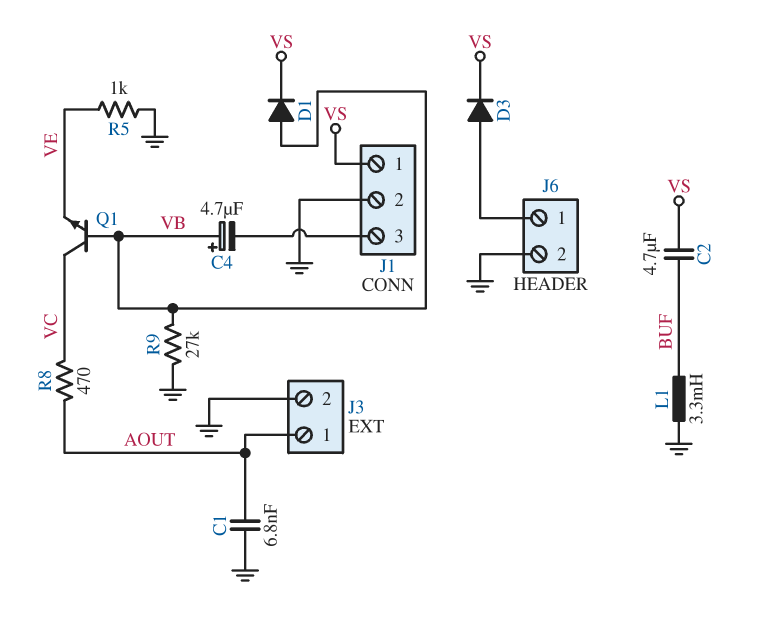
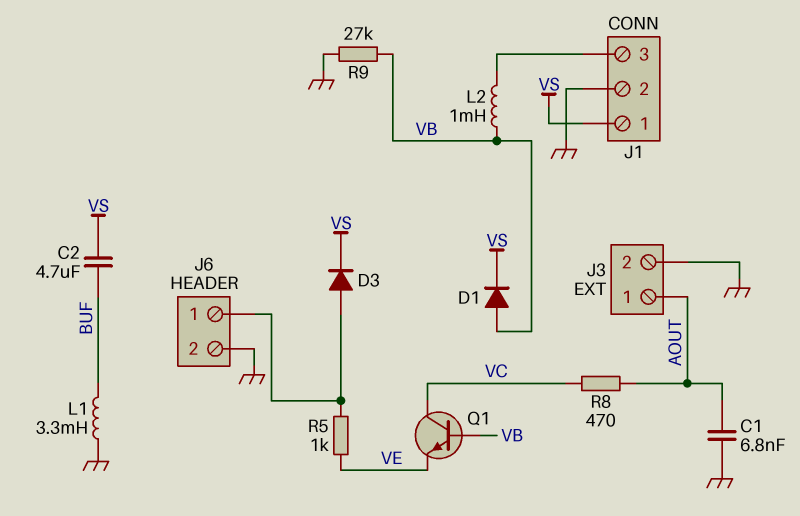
C4: 4.7uF (plus VB, minus J1/3) -> none
L2: none -> 1mH (J1/3, VB)
R5: 1k (GND, VE) -> 1k (J6/1, VE)

